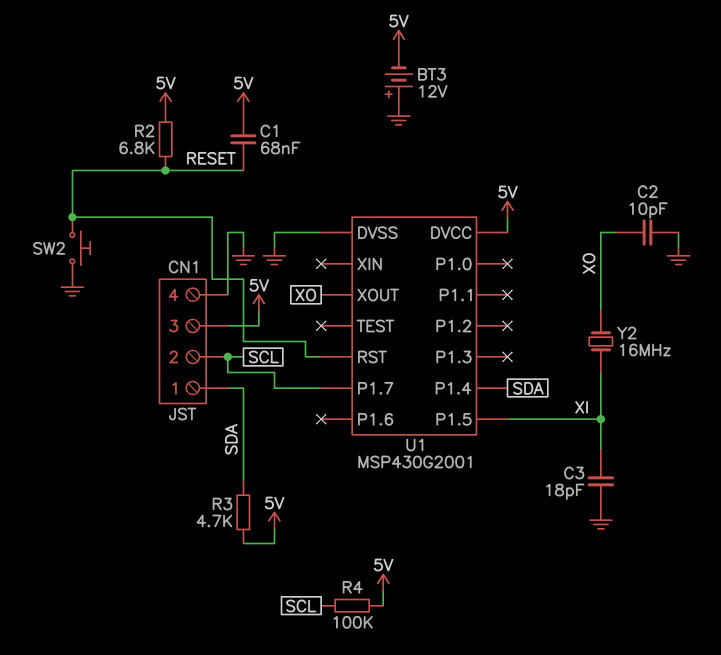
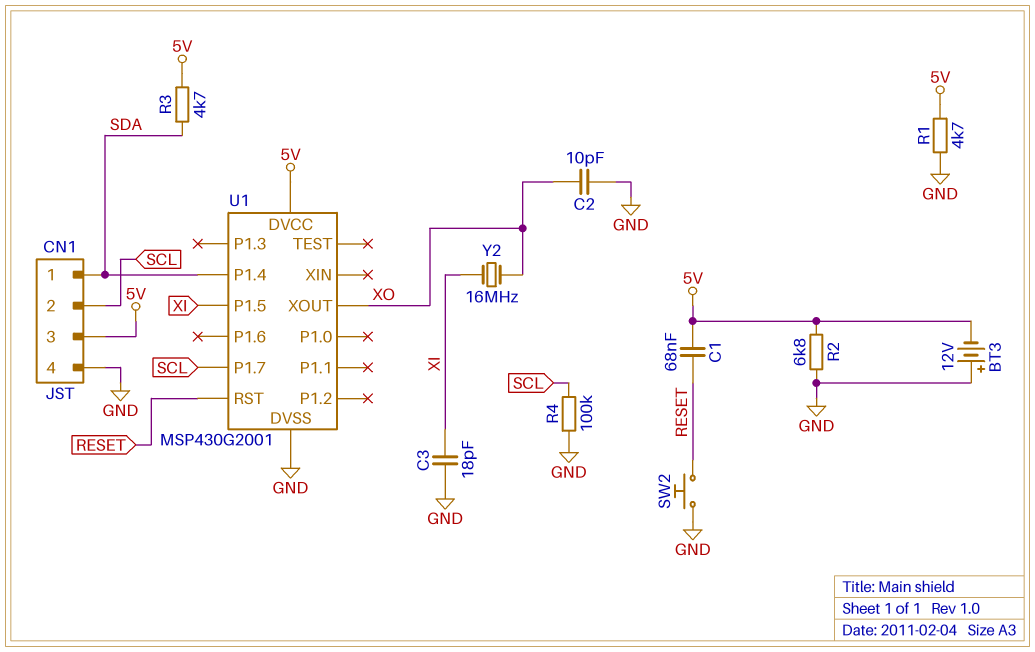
R1: none -> 4.7k (5V, GND)
R2: 6.8k (5V, RESET) -> 6.8k (5V, GND)
R4: 100k (5V, SCL) -> 100k (GND, SCL)

